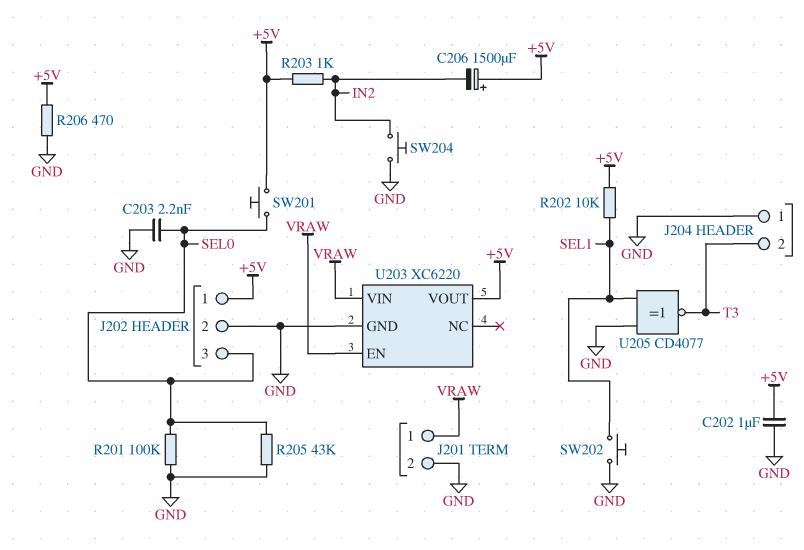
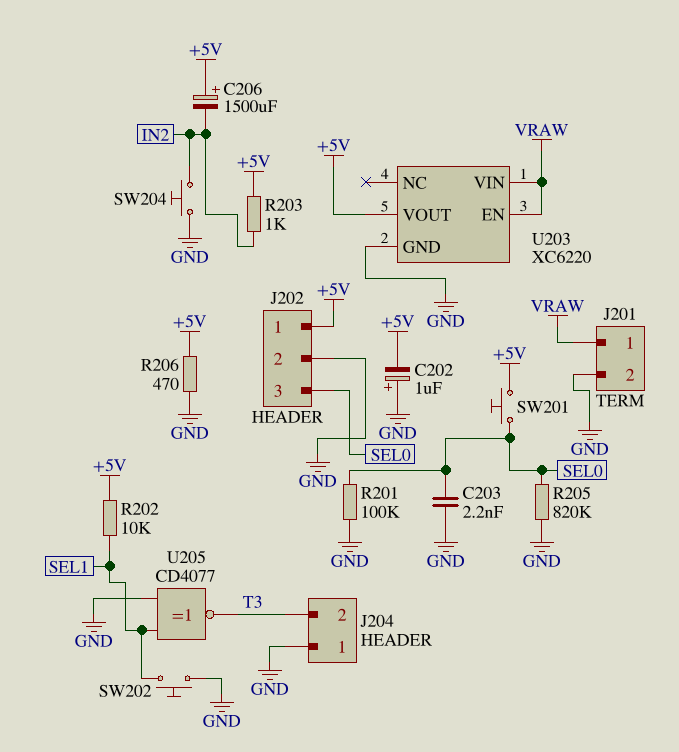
C202: 1uF (+5V, GND) -> 1uF (plus GND, minus +5V)
R205: 43k (GND, SEL0) -> 820k (GND, SEL0)

